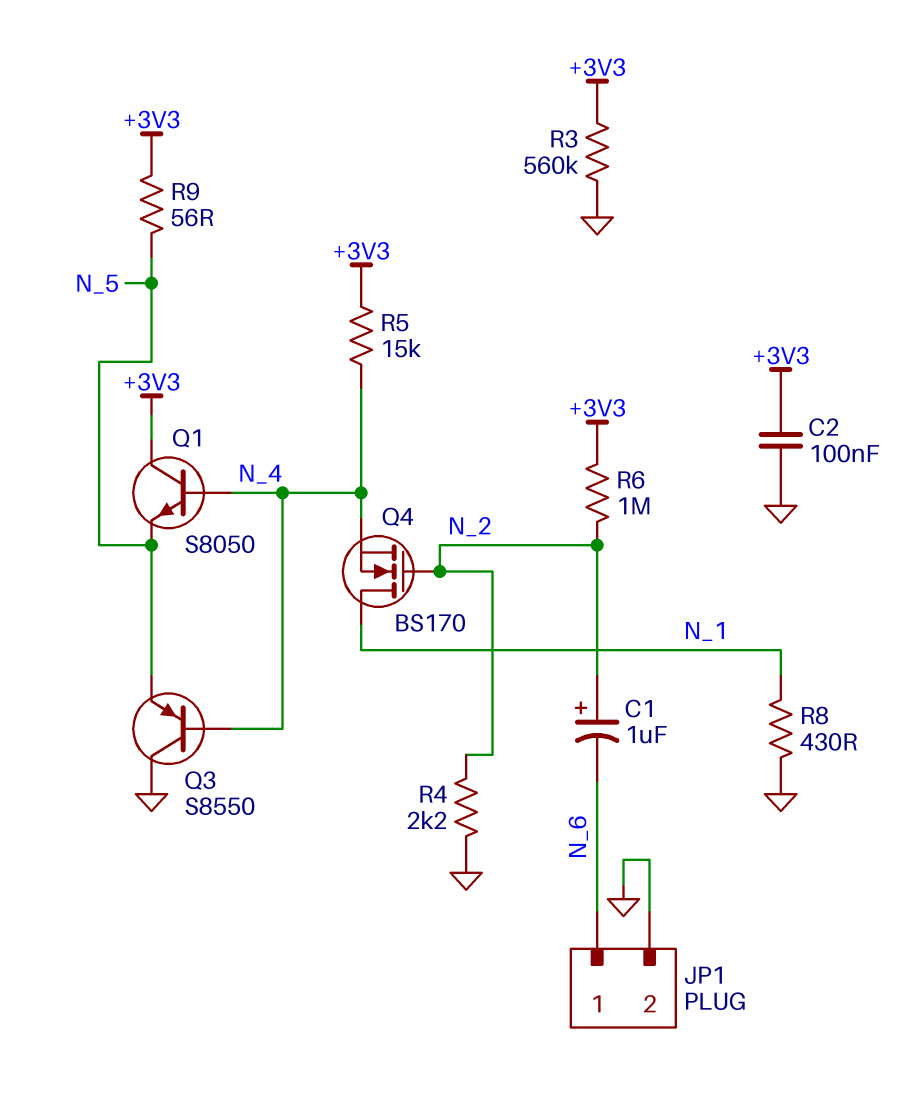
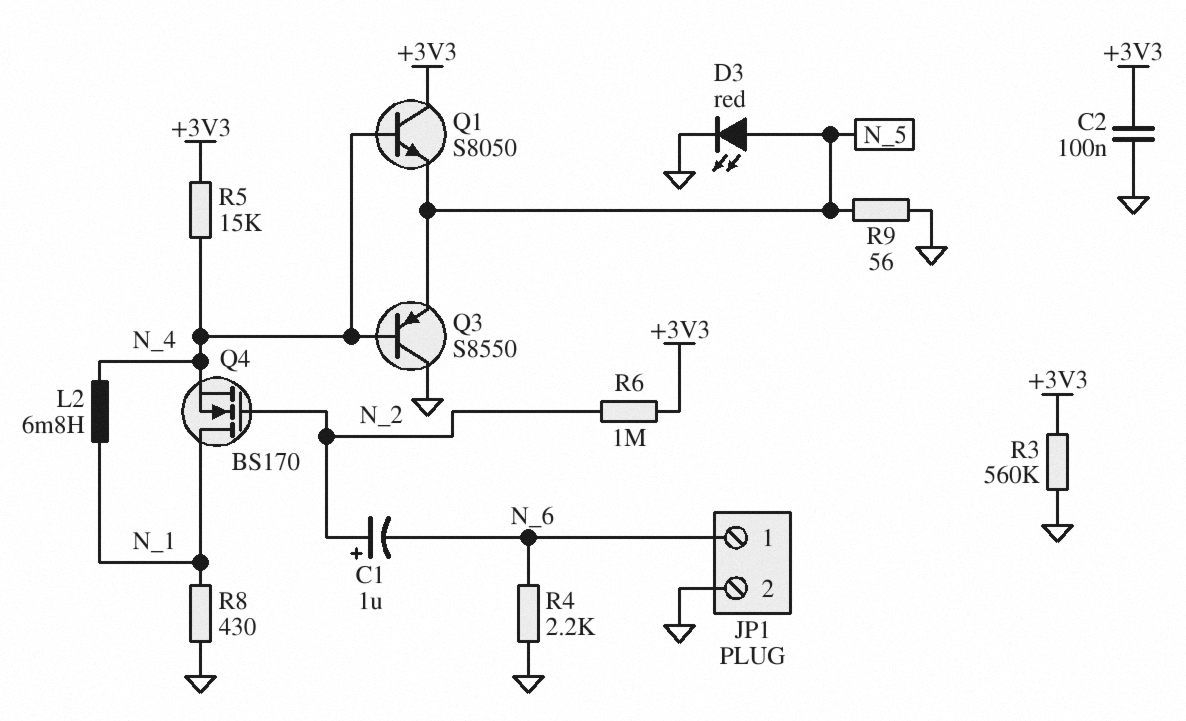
D3: none -> LED red (A N_5, K GND)
L2: none -> 6.8mH (N_1, N_4)
R4: 2.2k (GND, N_2) -> 2.2k (GND, N_6)
R9: 56 (+3V3, N_5) -> 56 (GND, N_5)

